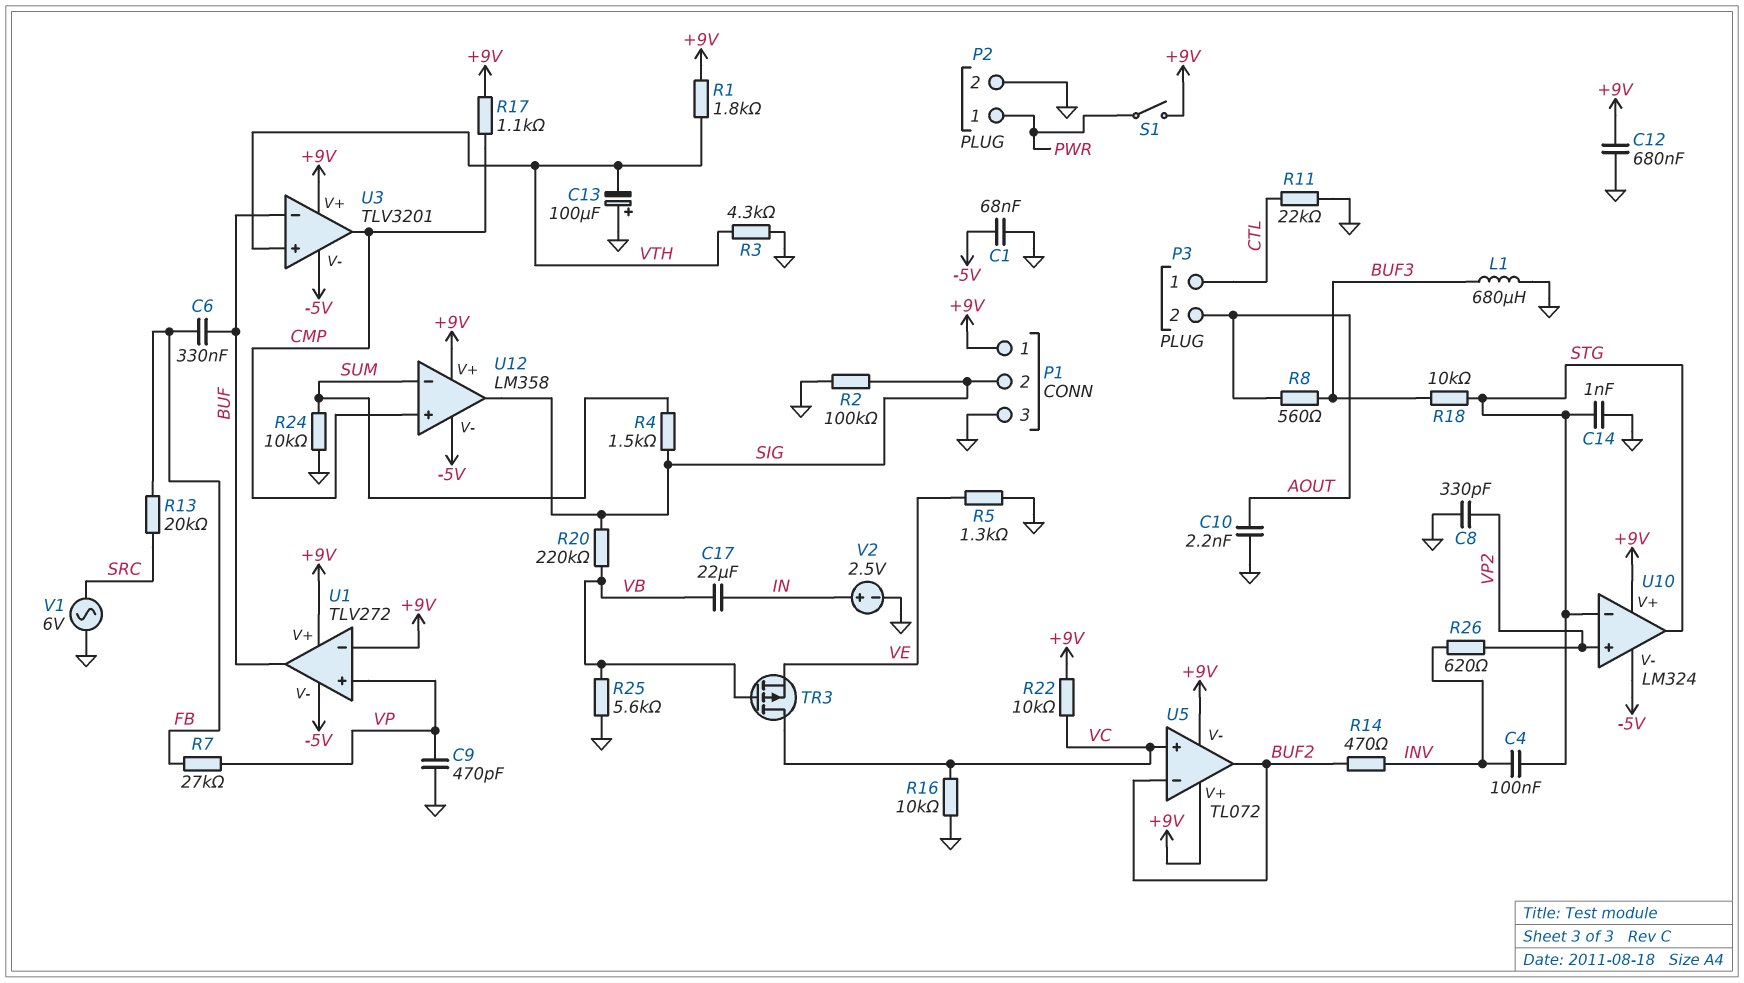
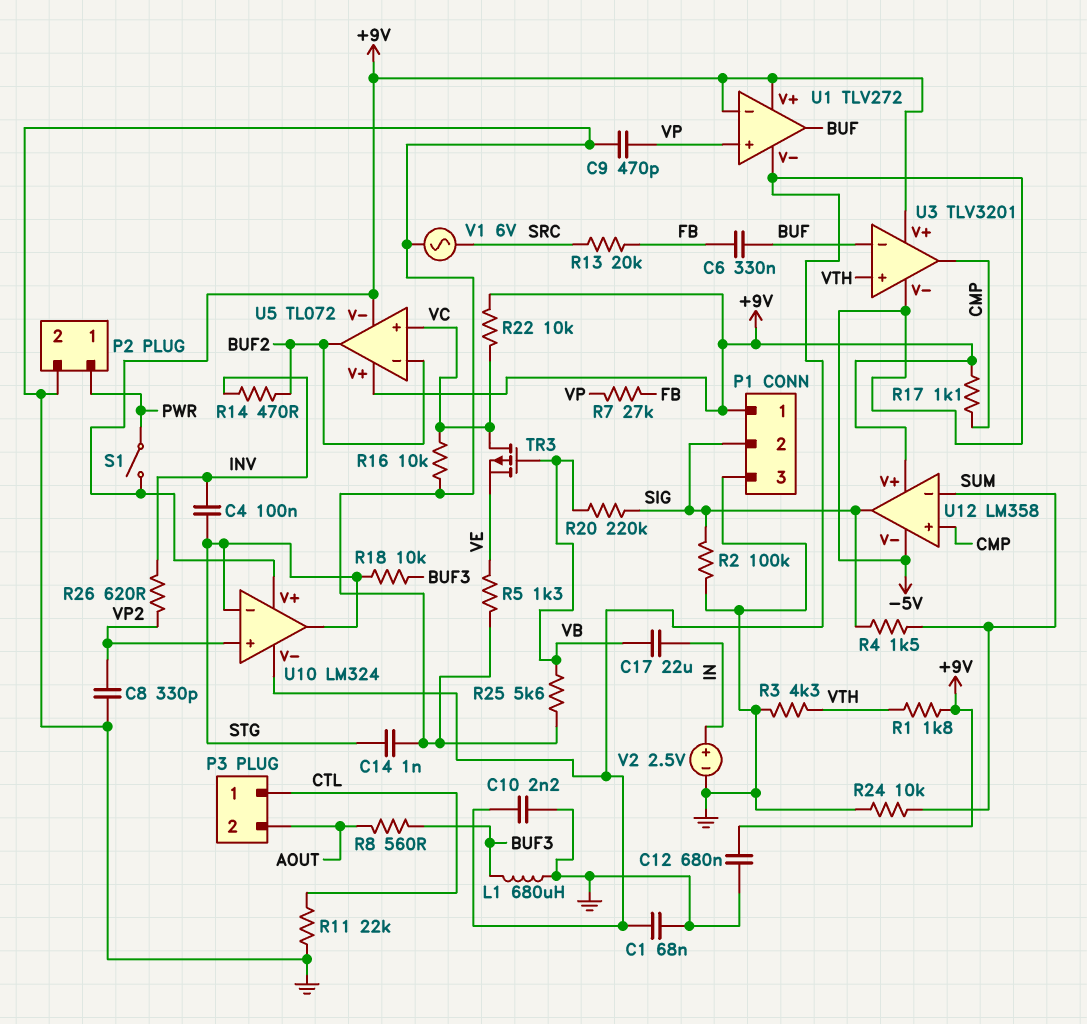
C10: 2.2nF (AOUT, GND) -> 2.2nF (-5V, GND)
C13: 100uF (plus GND, minus VTH) -> none

